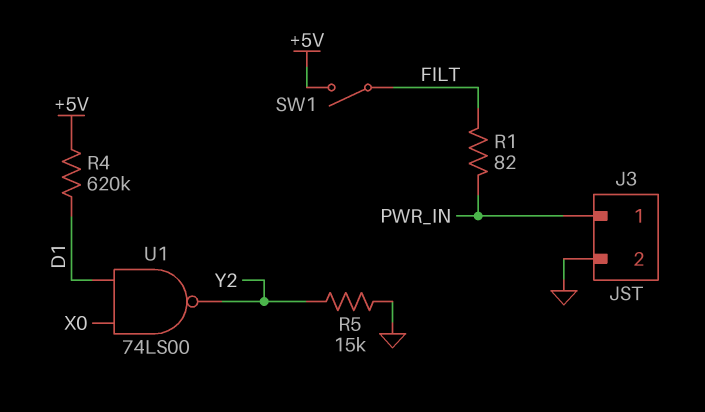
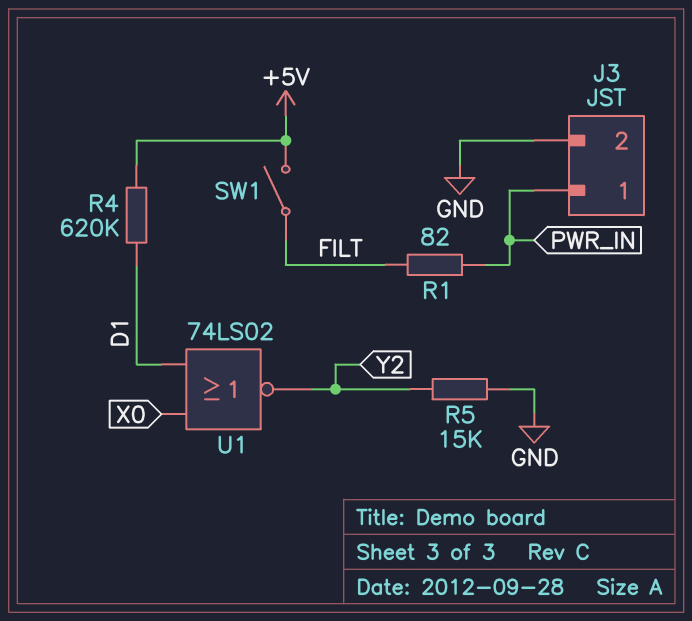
U1: NAND 74LS00 (in D1, in X0, out Y2) -> NOR 74LS02 (in D1, in X0, out Y2)

